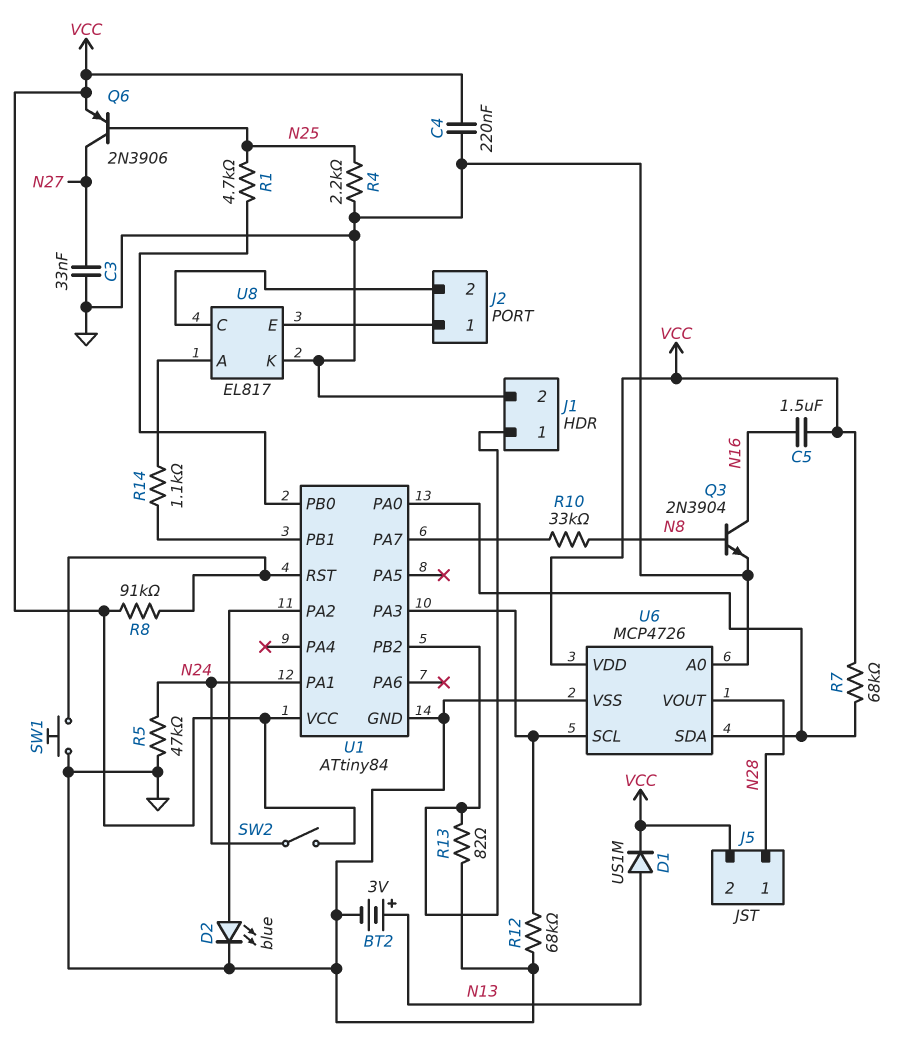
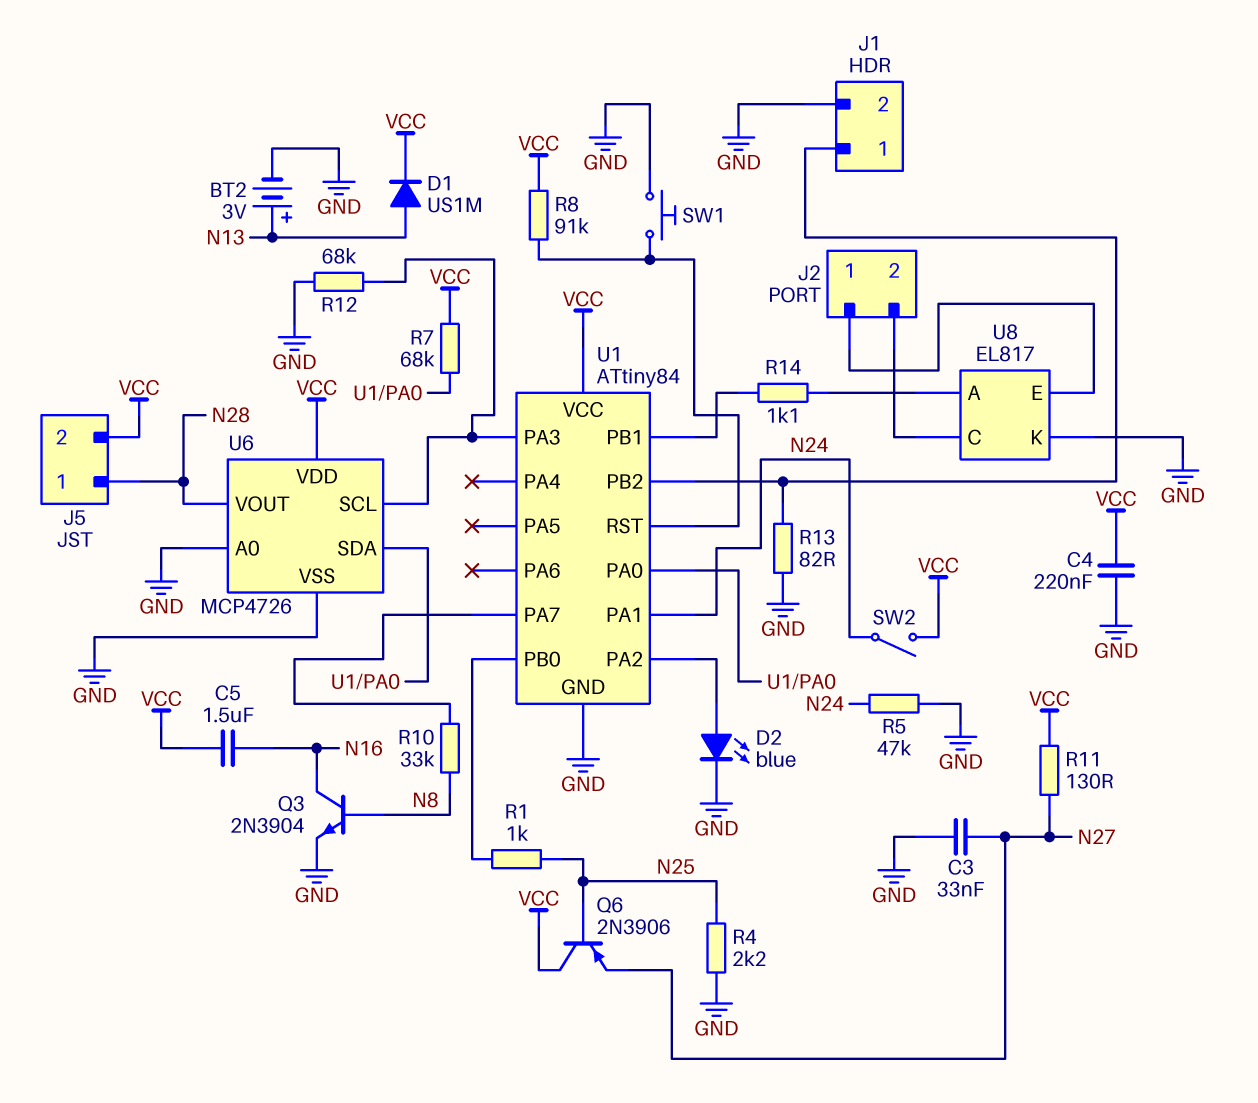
Q6: PNP 2N3906 (B N25, C N27, E VCC) -> PNP 2N3906 (B N25, C VCC, E N27)
R1: 4.7k (N25, U1/PB0) -> 1k (N25, U1/PB0)
R11: none -> 130 (N27, VCC)

